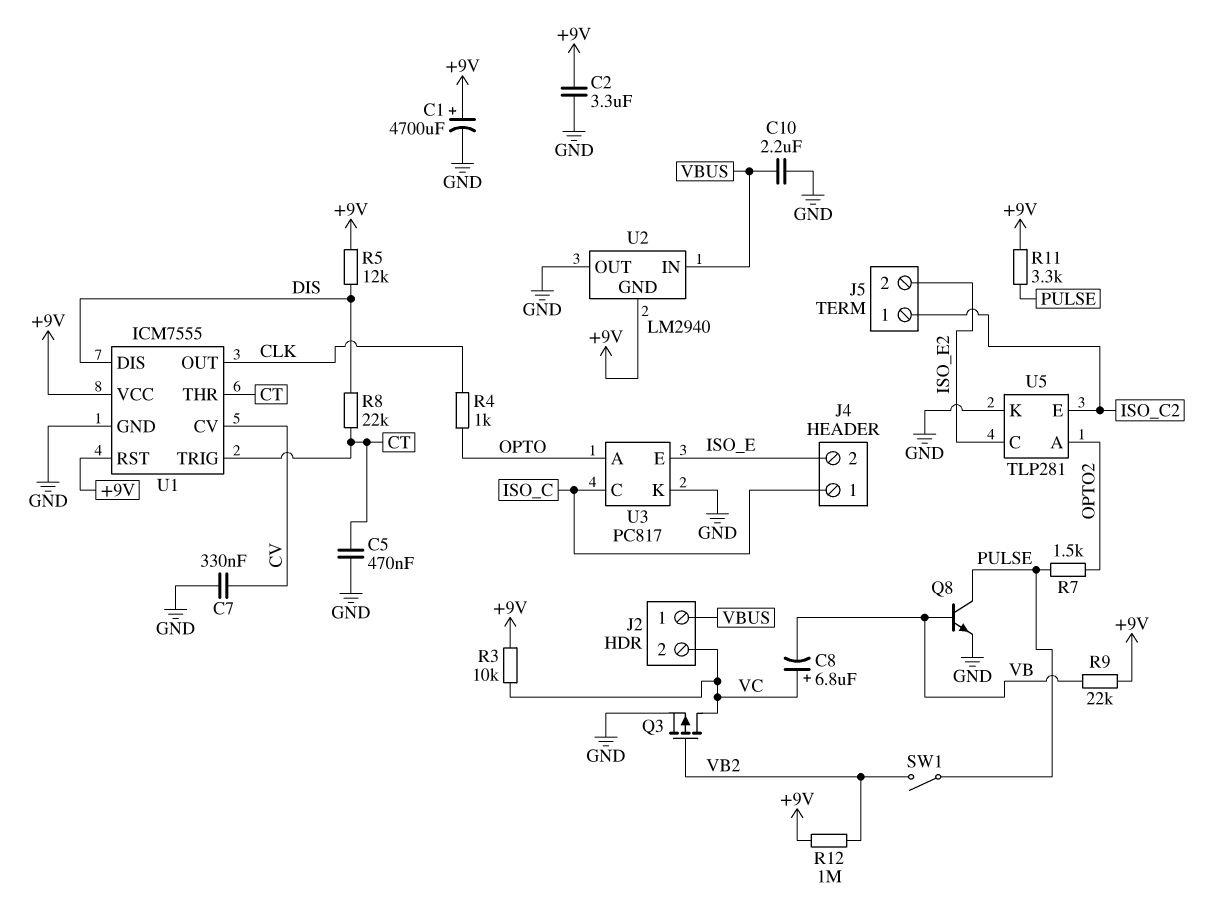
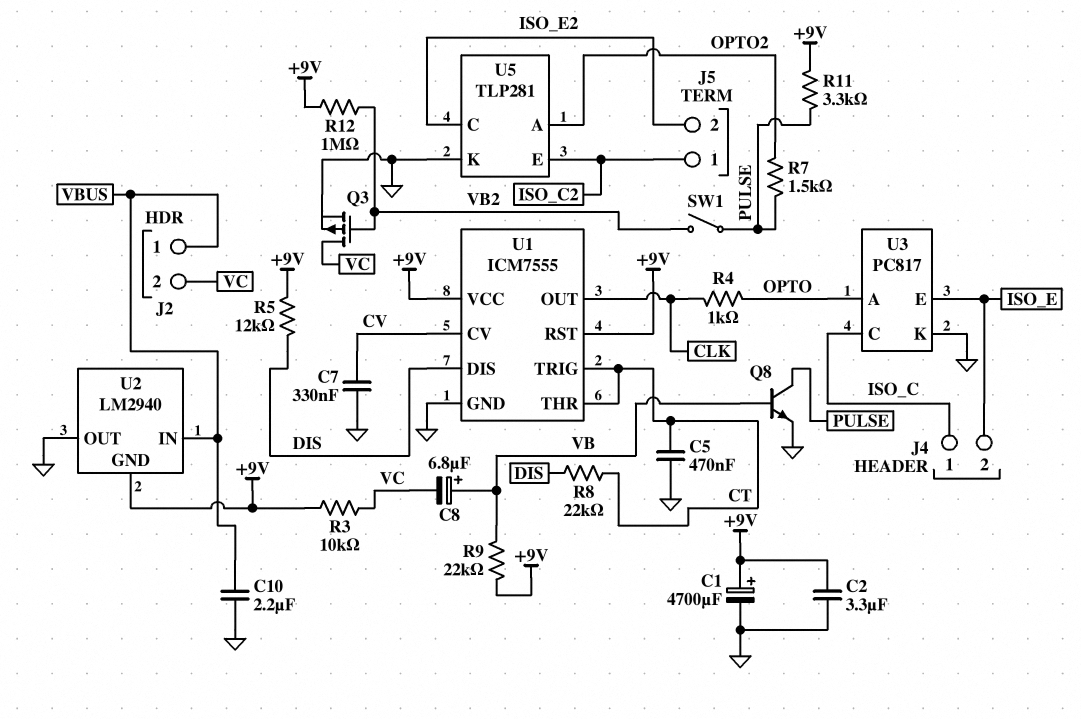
C8: 6.8uF (plus VC, minus VB) -> 6.8uF (plus VB, minus VC)

